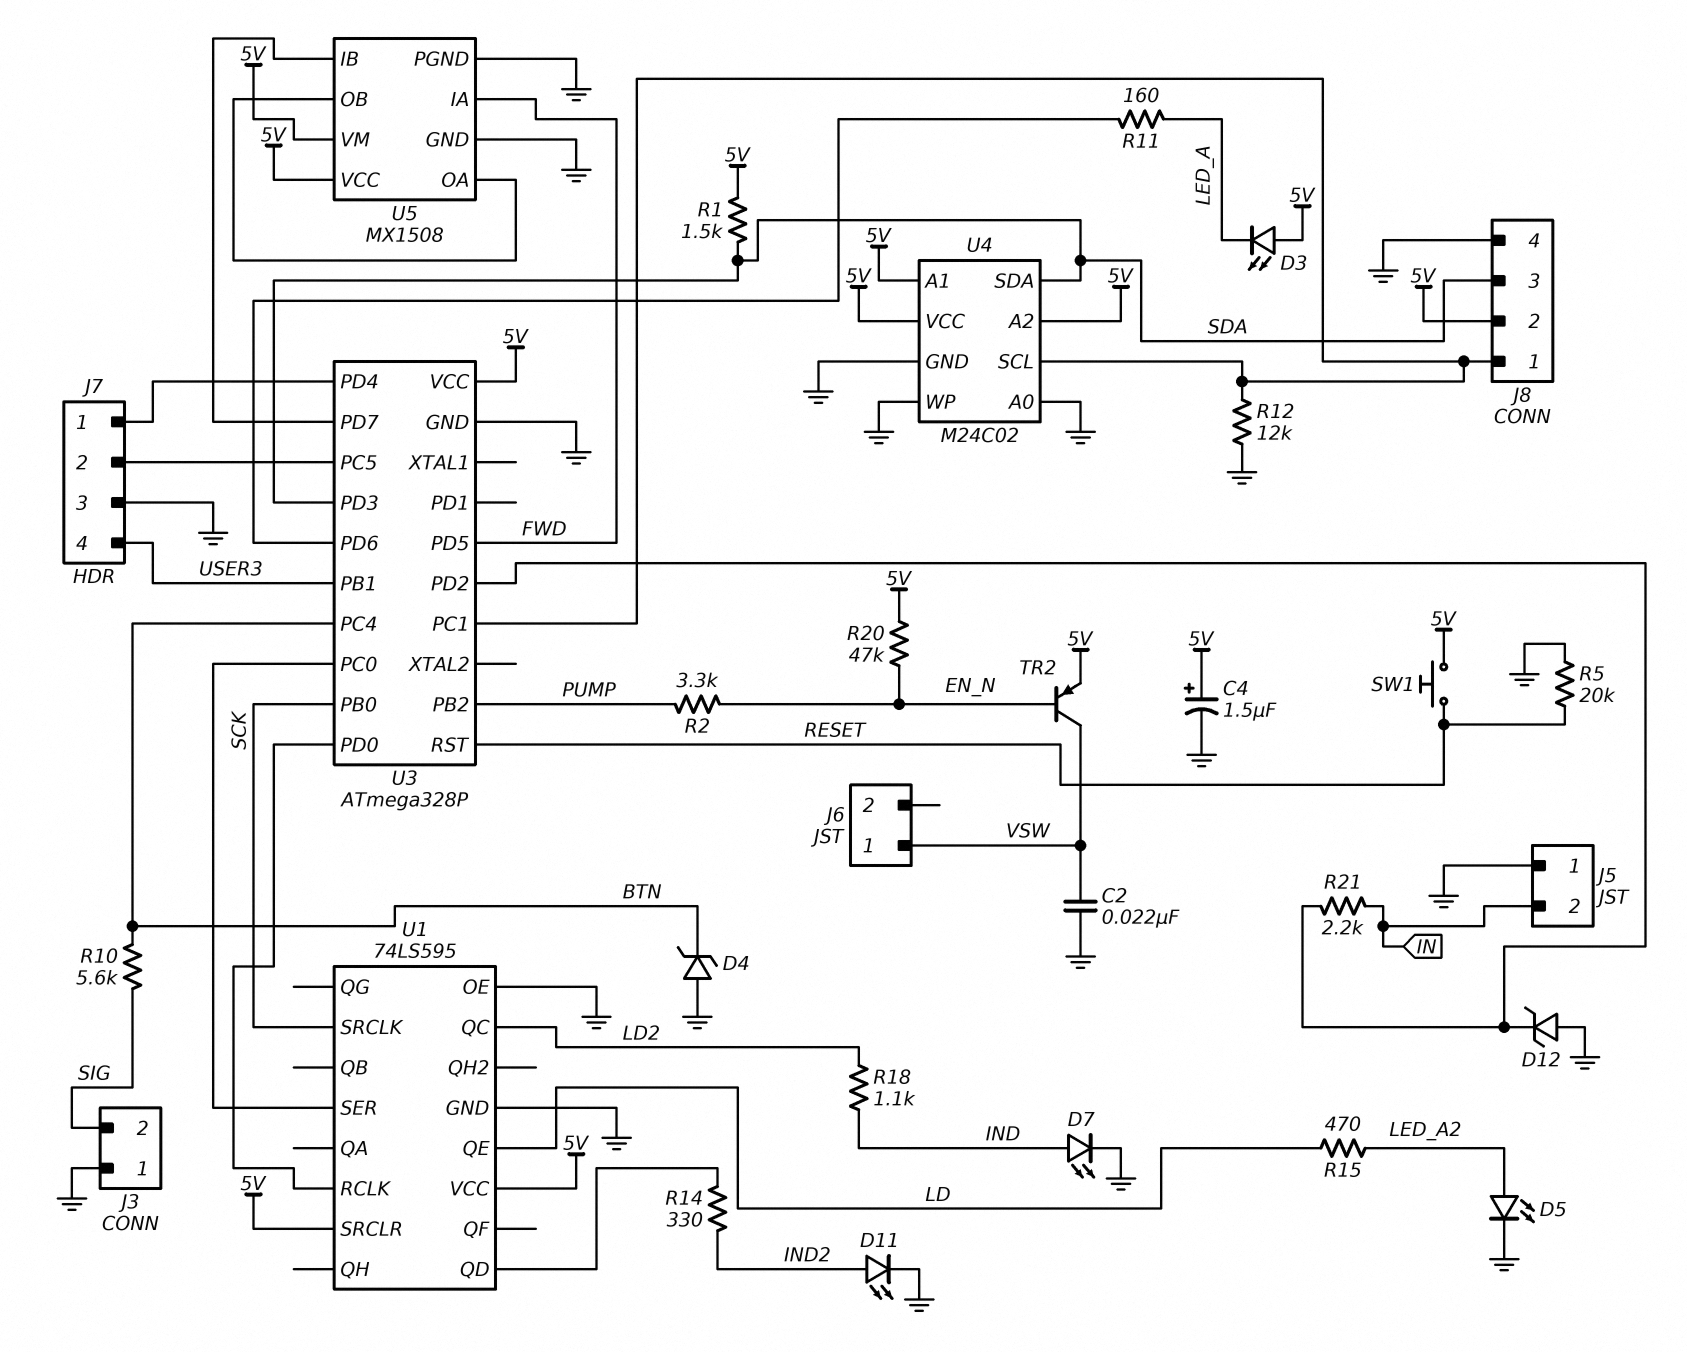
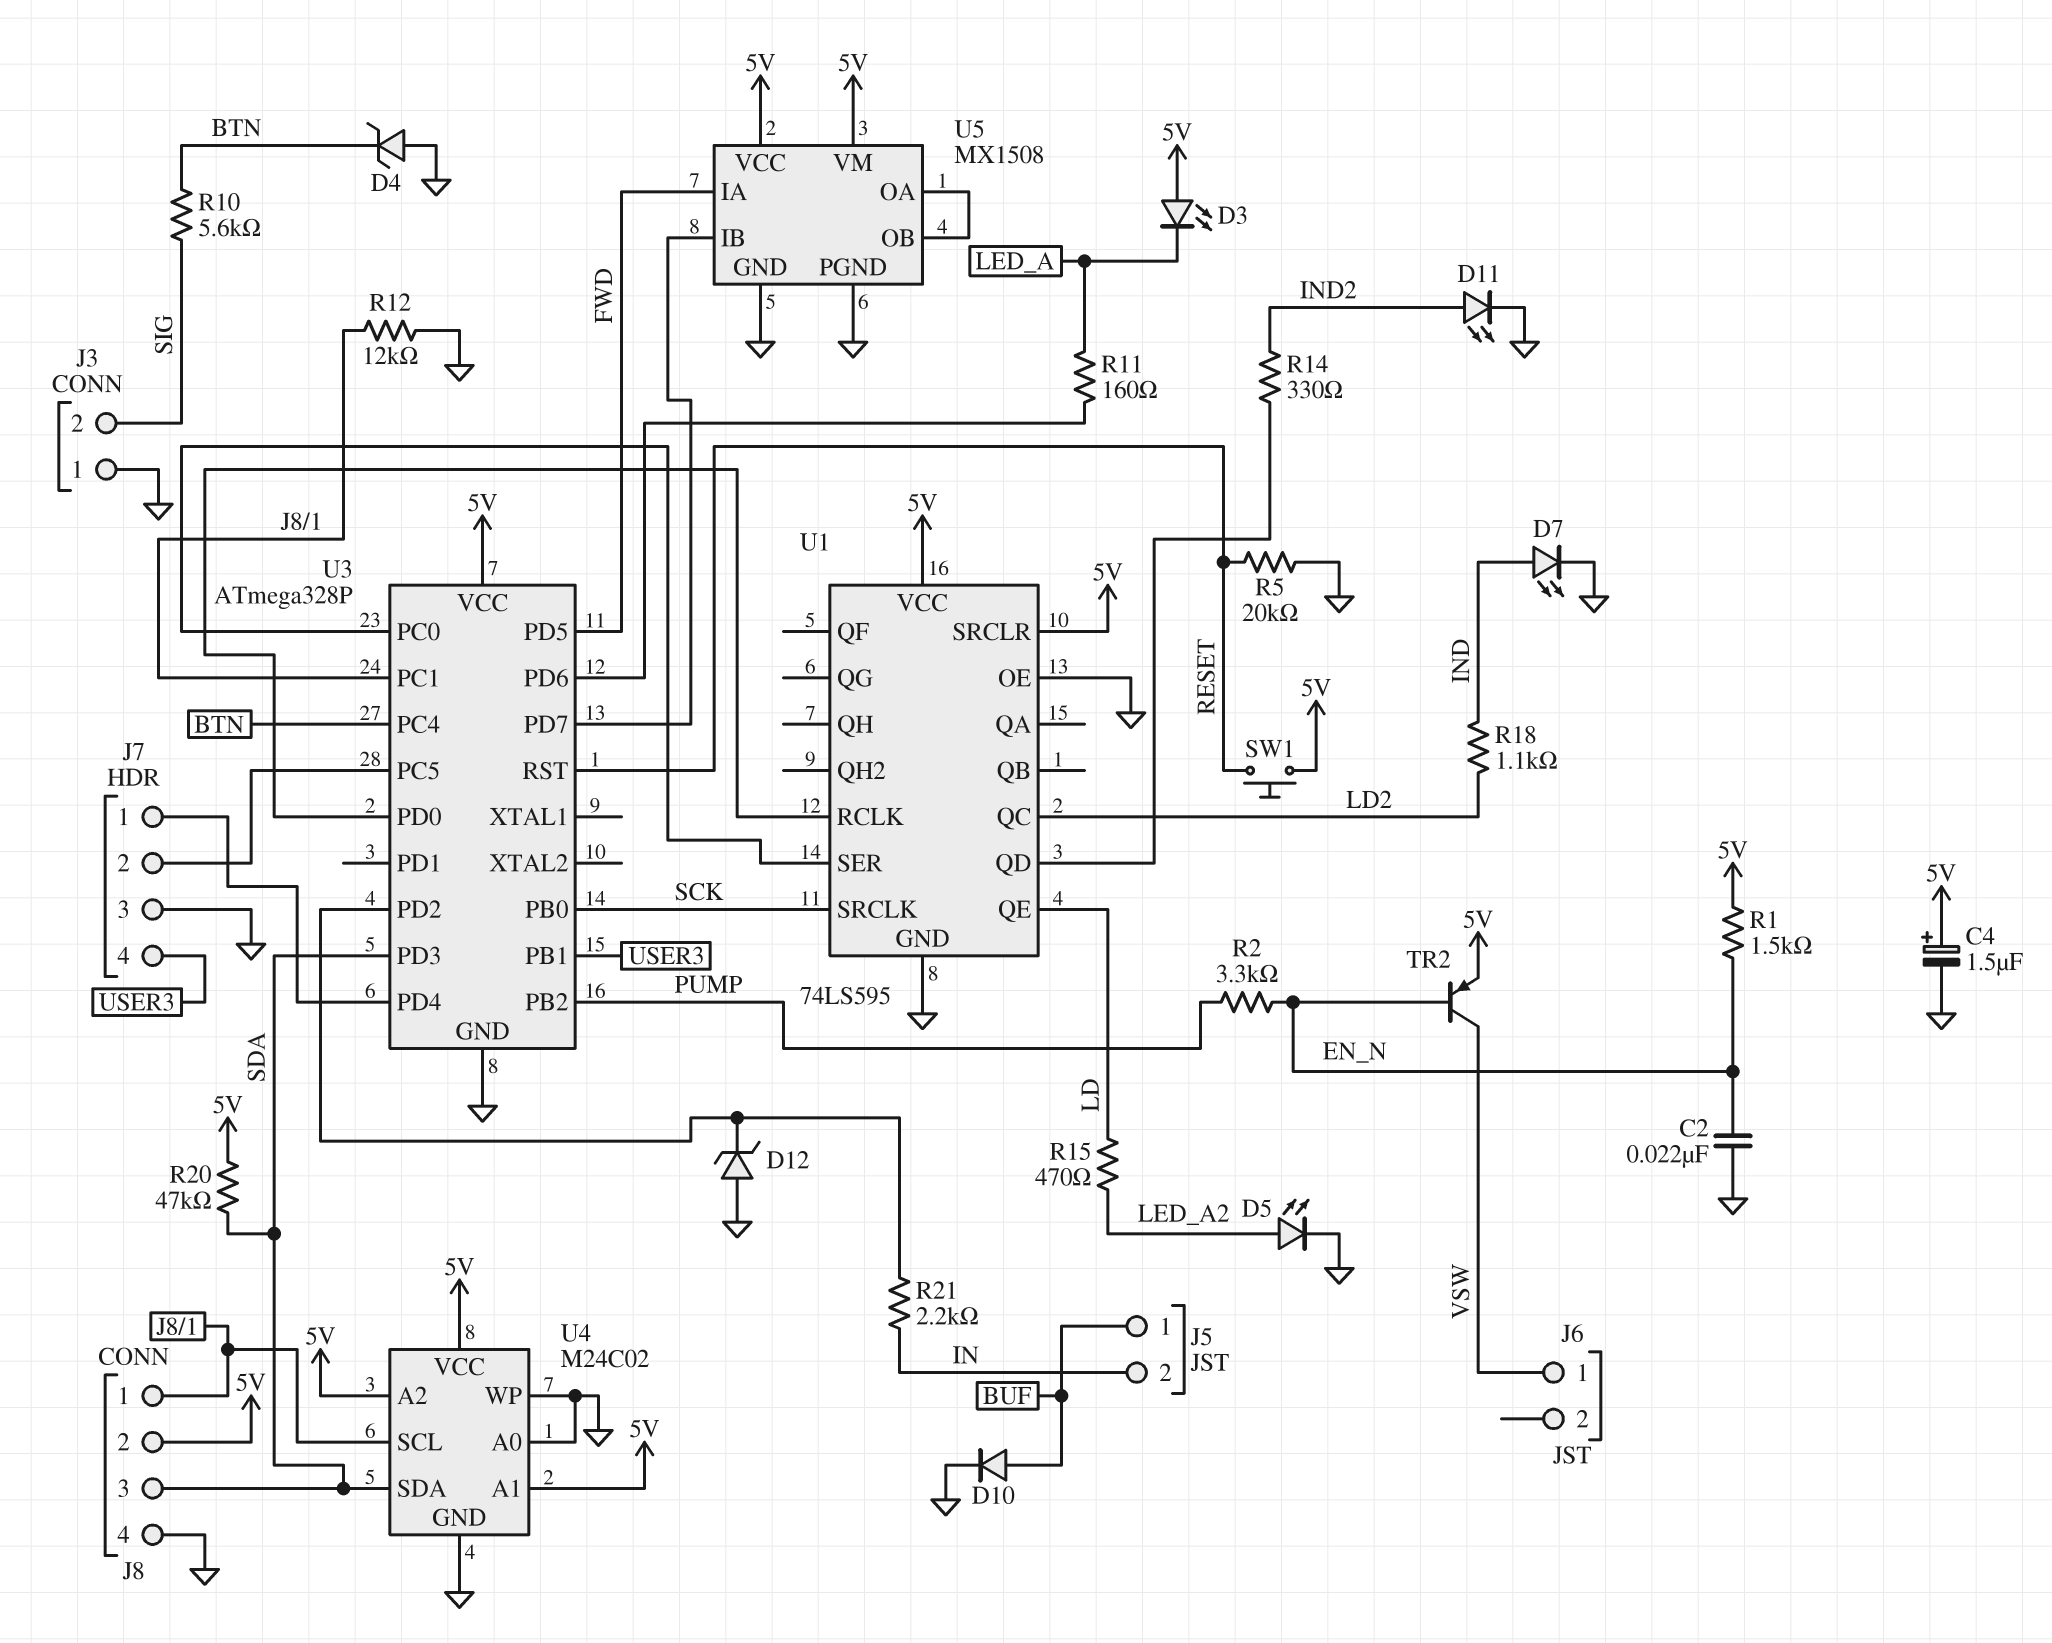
C2: 22nF (GND, VSW) -> 22nF (EN_N, GND)
D10: none -> diode (A BUF, K GND)
J5 pin 1: GND -> BUF
R1: 1.5k (5V, SDA) -> 1.5k (5V, EN_N)
R20: 47k (5V, EN_N) -> 47k (5V, SDA)

